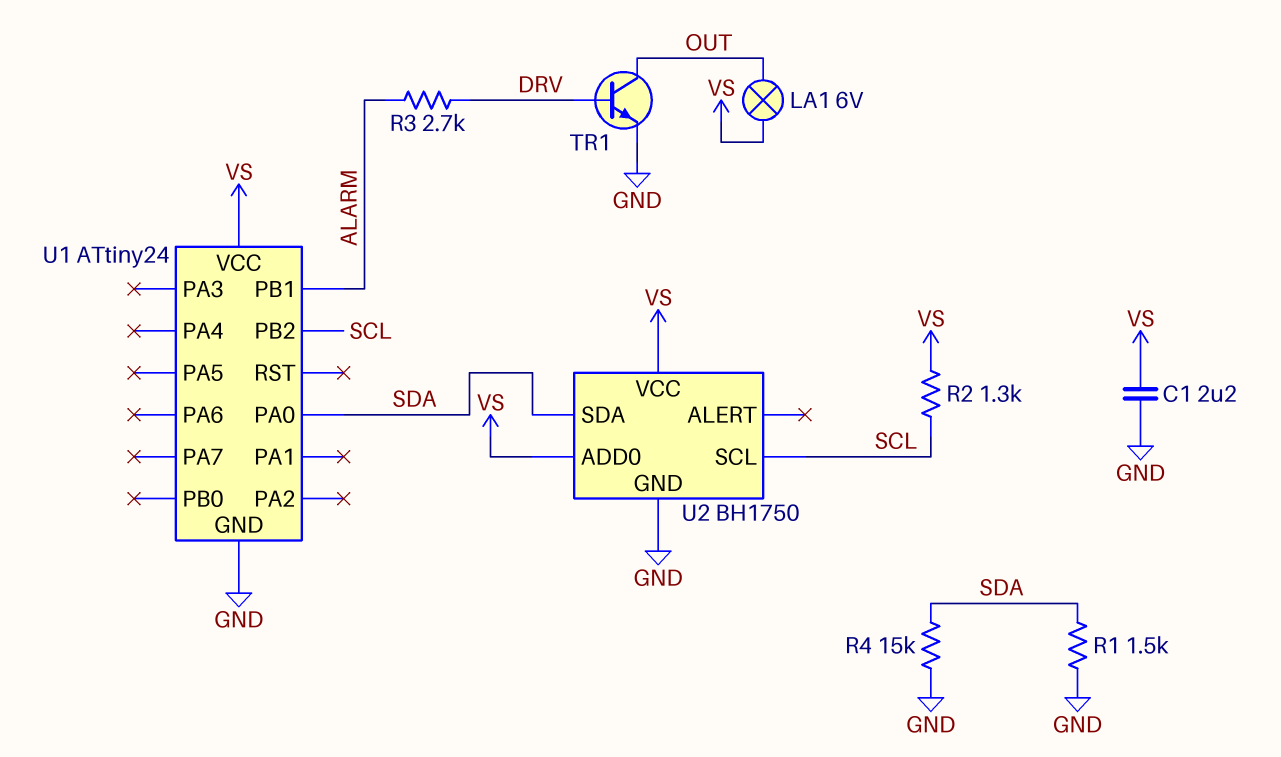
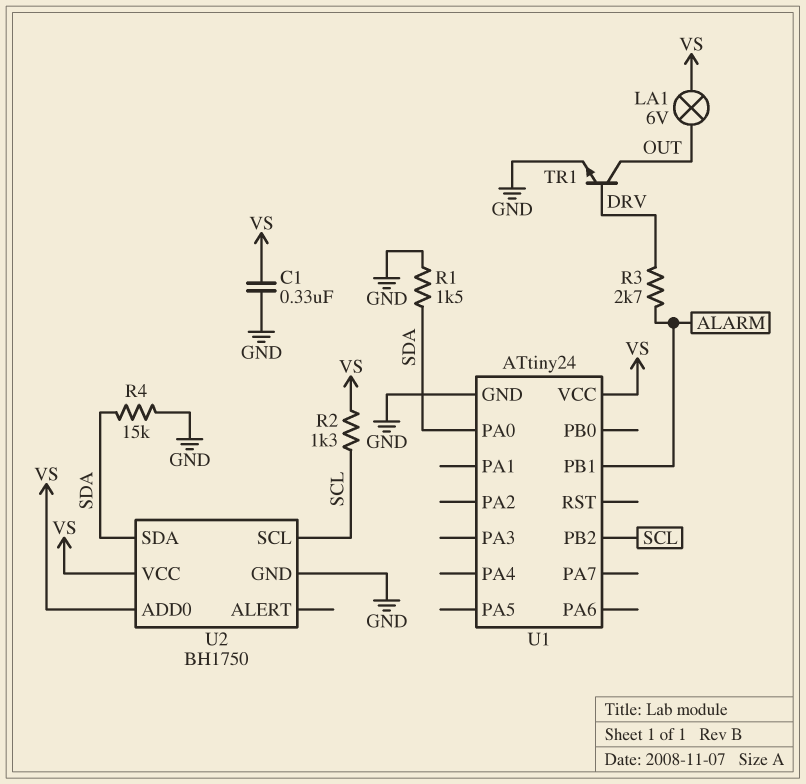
C1: 2.2uF (GND, VS) -> 330nF (GND, VS)

